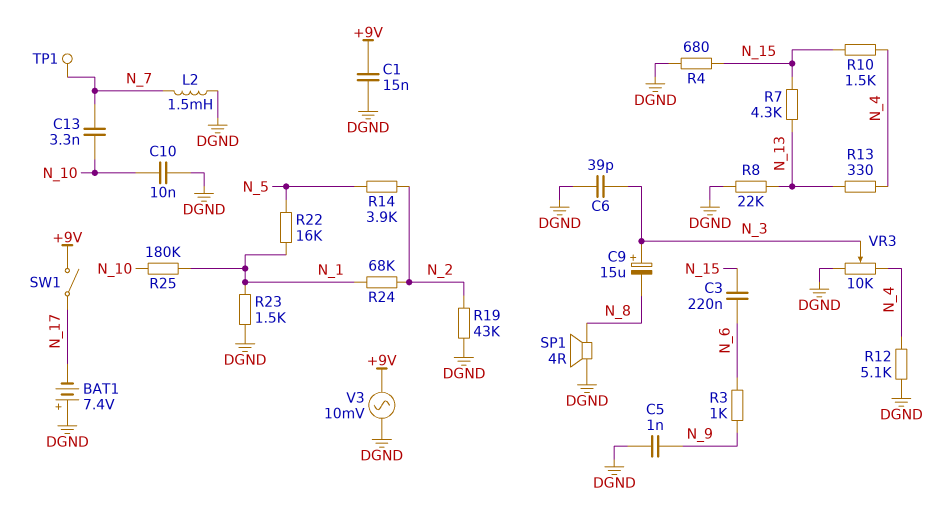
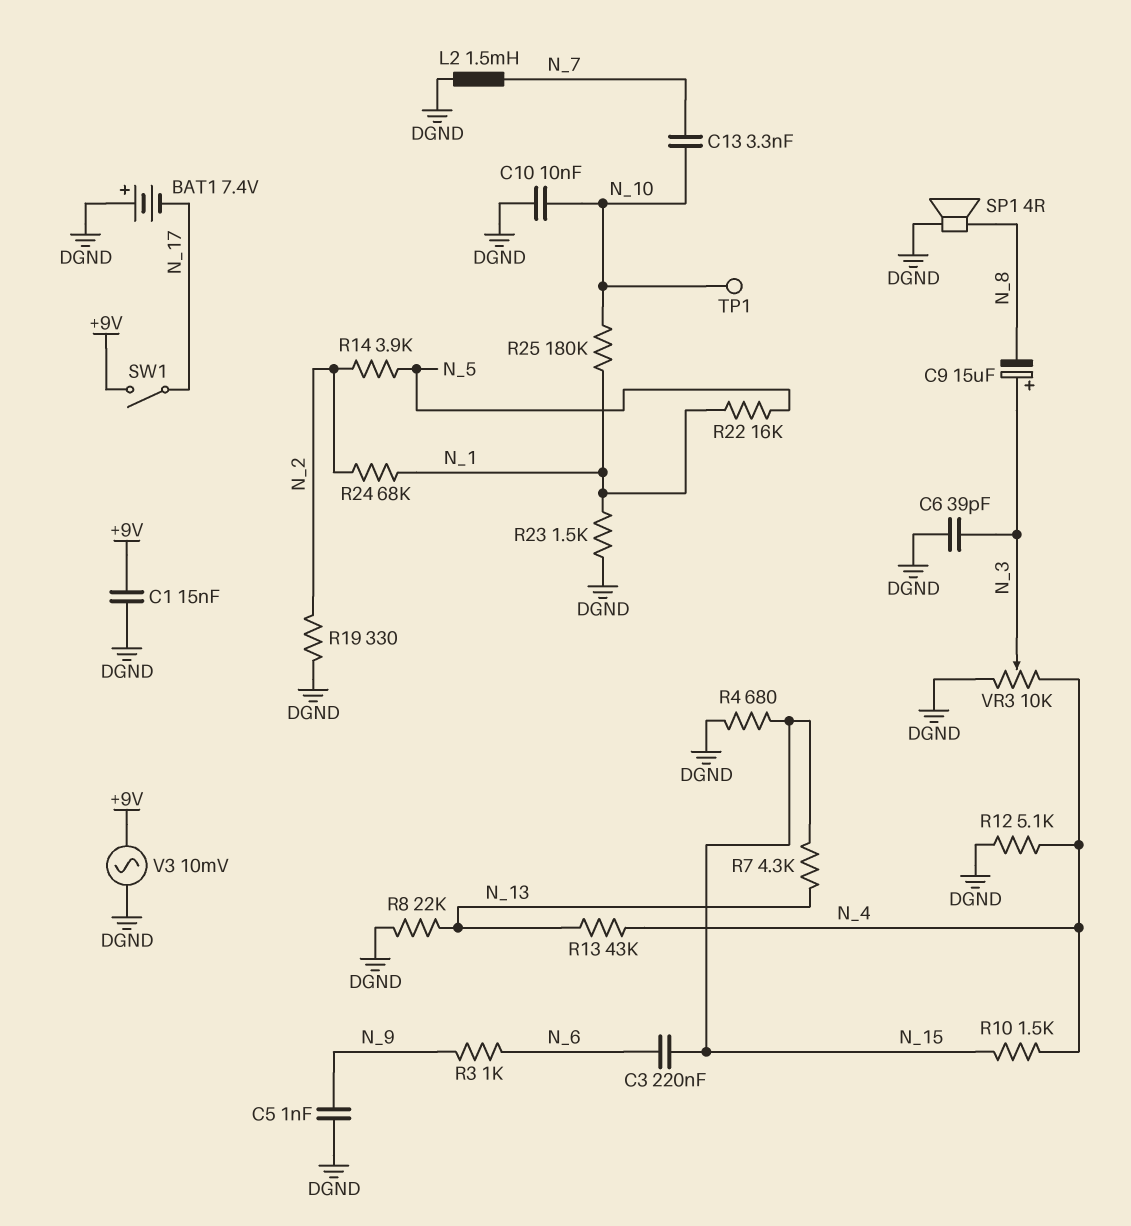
R13: 330 (N_4, N_13) -> 43k (N_4, N_13)
R19: 43k (DGND, N_2) -> 330 (DGND, N_2)
TP1: test point (N_7) -> test point (N_10)

